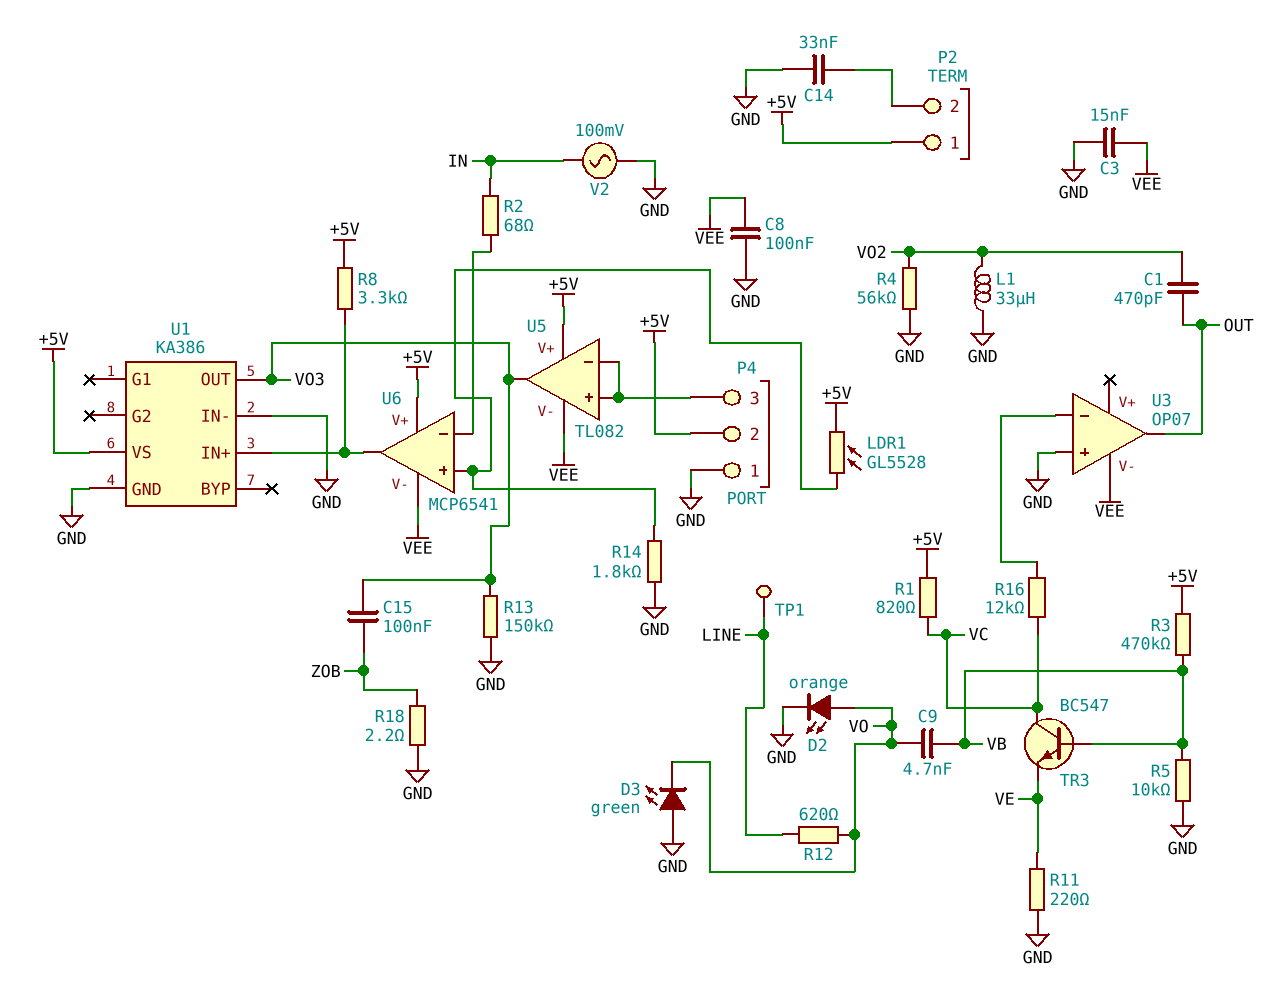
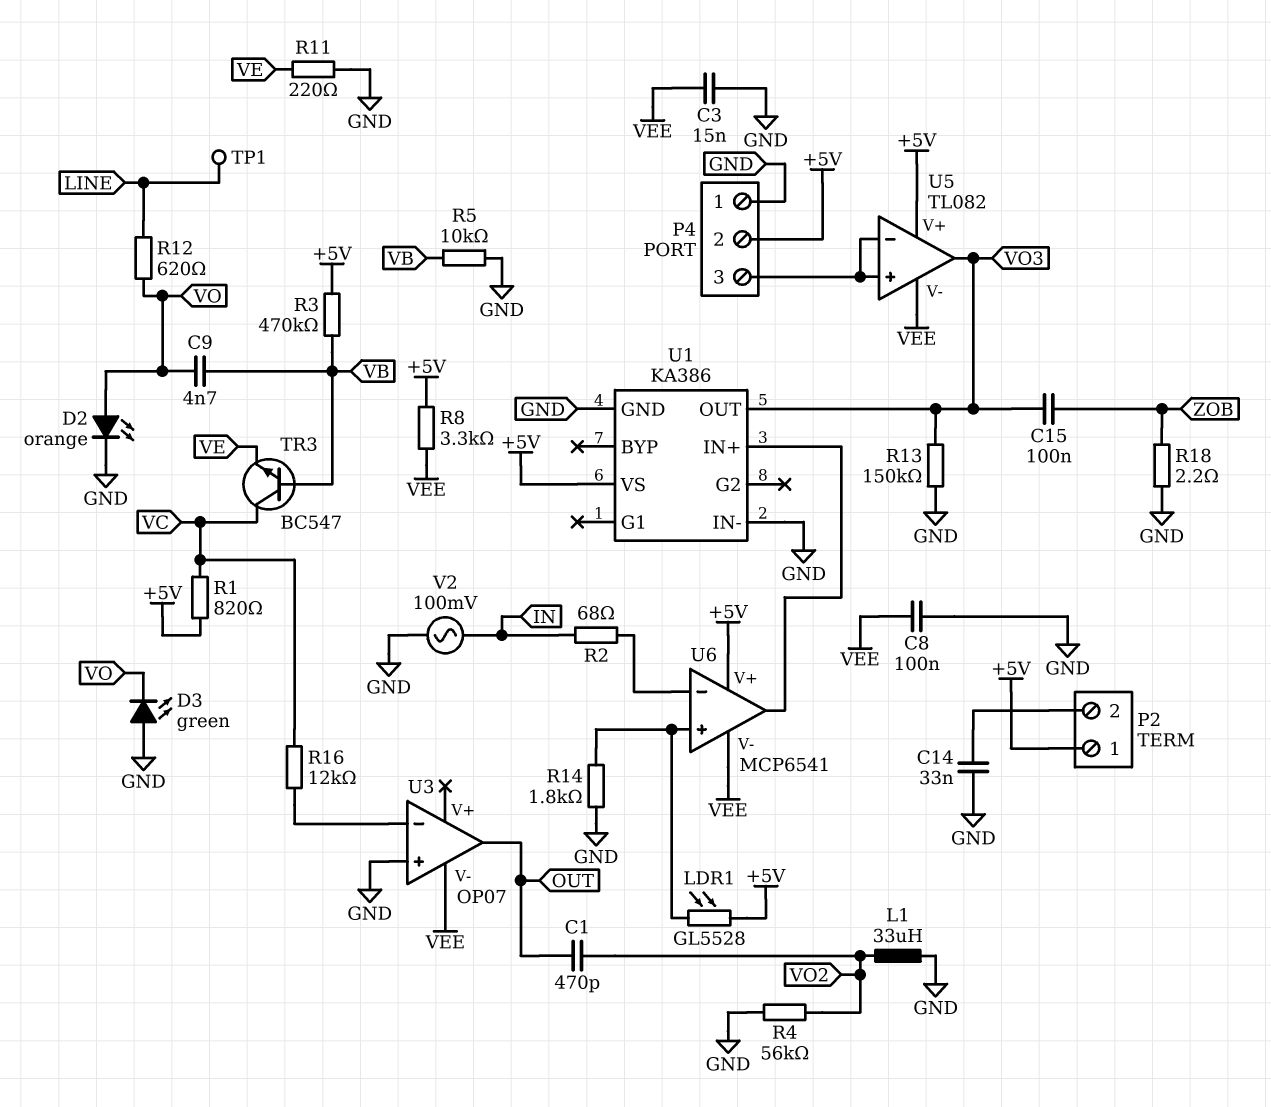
R8: 3.3k (+5V, U1/IN+) -> 3.3k (+5V, VEE)

